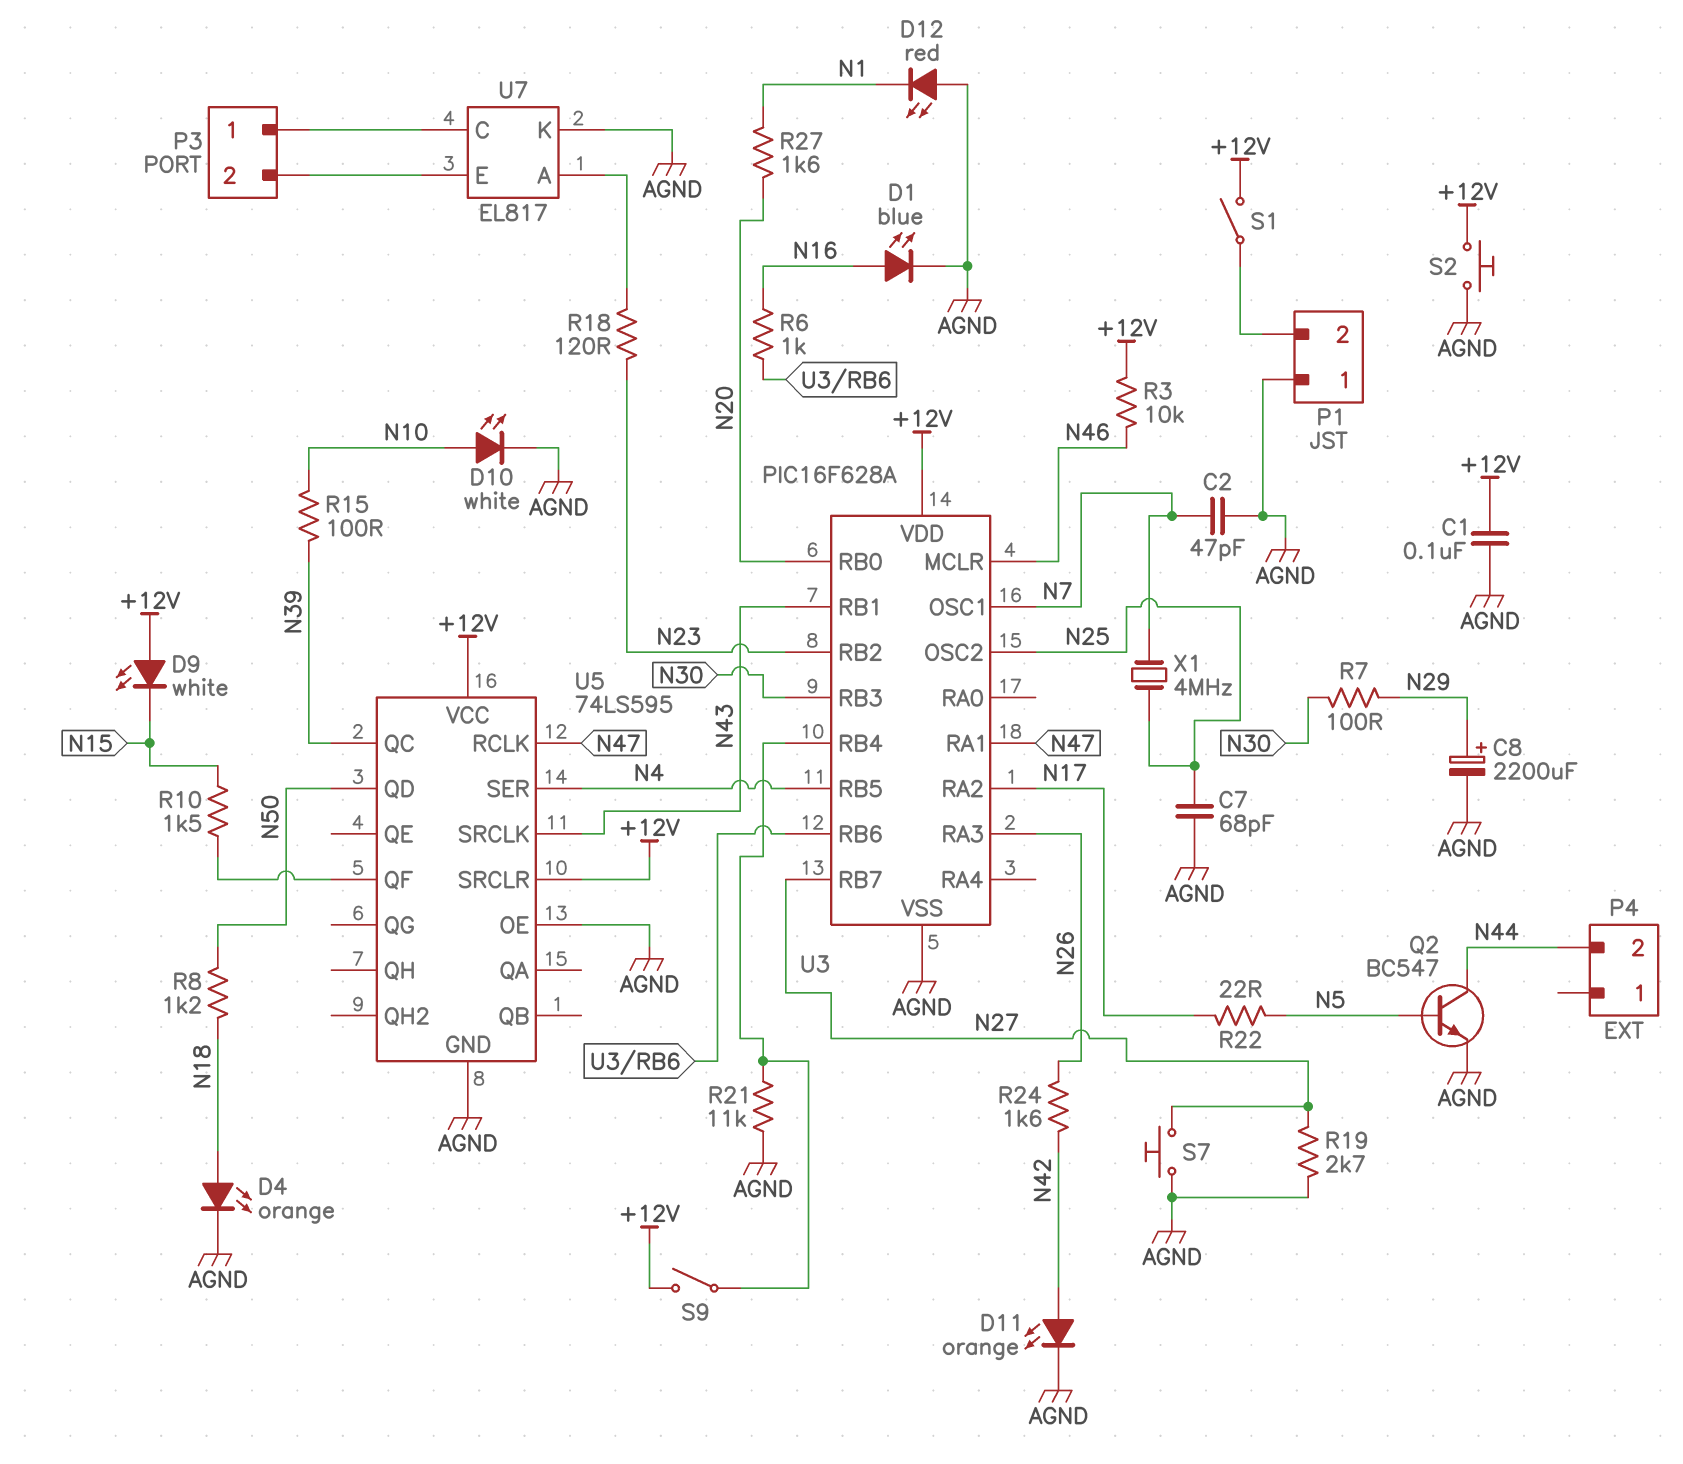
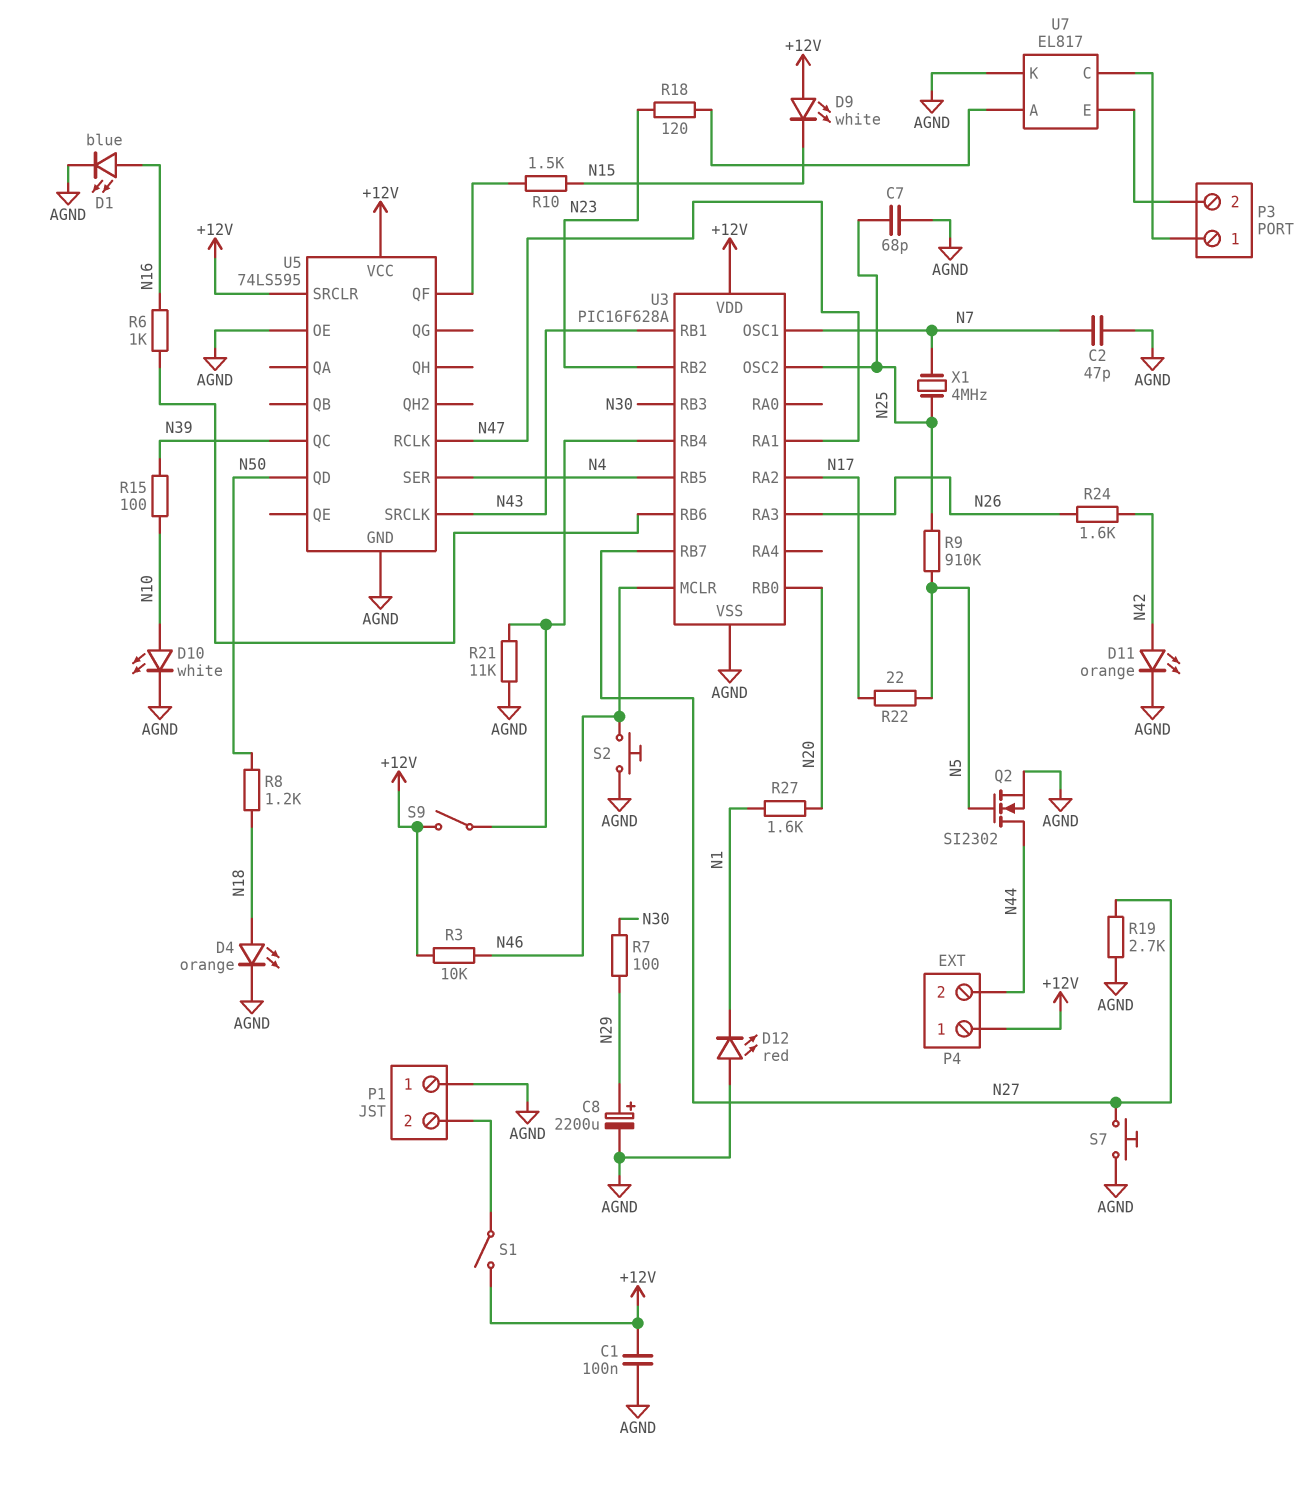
P4 pin 1: none -> +12V
Q2: NPN BC547 (B N5, C N44, E AGND) -> NMOS SI2302 (G N5, D N44, S AGND)
R9: none -> 910k (N5, N25)
S2: button (+12V, AGND) -> button (AGND, N46)

